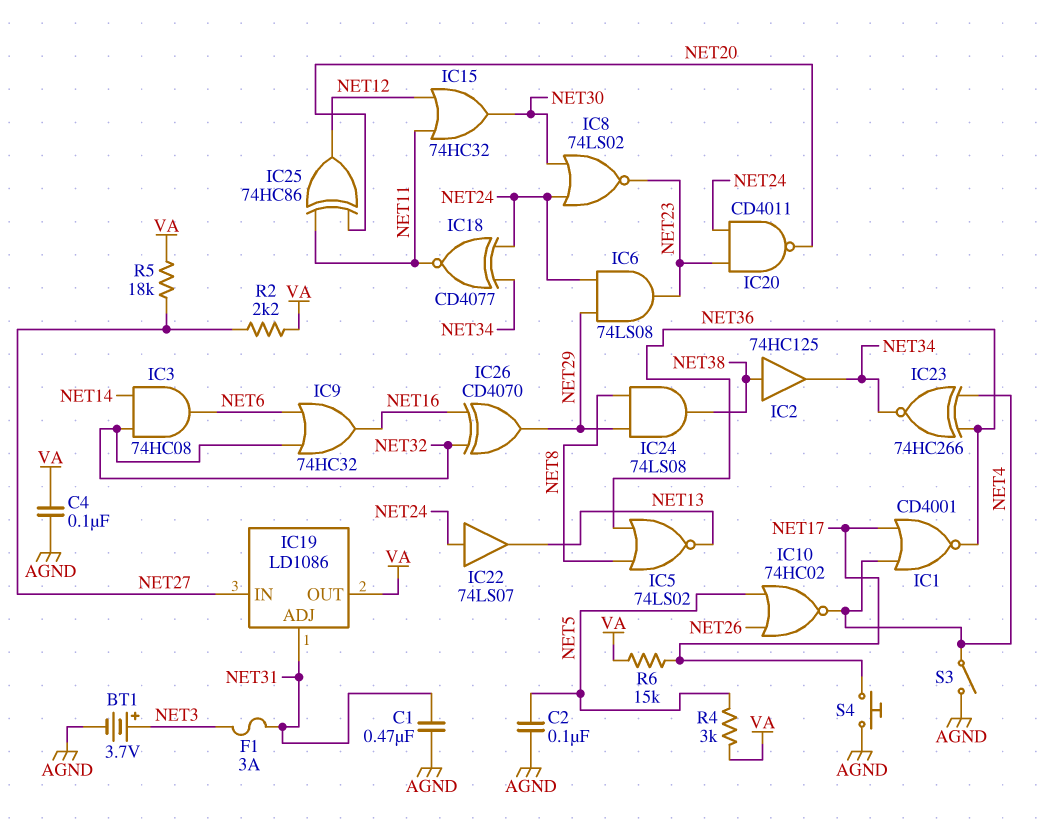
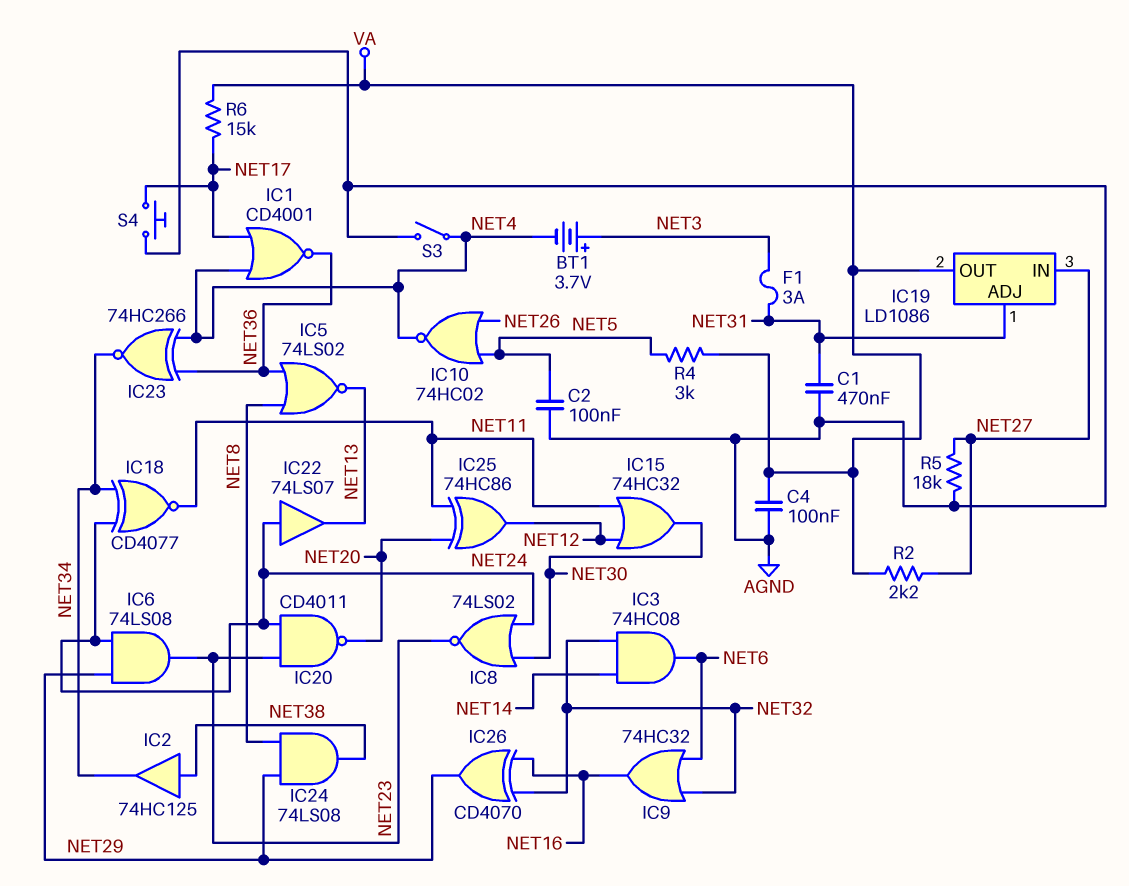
BT1: 3.7V (plus NET3, minus AGND) -> 3.7V (plus NET3, minus NET4)
R5: 18k (NET27, VA) -> 18k (AGND, NET27)

